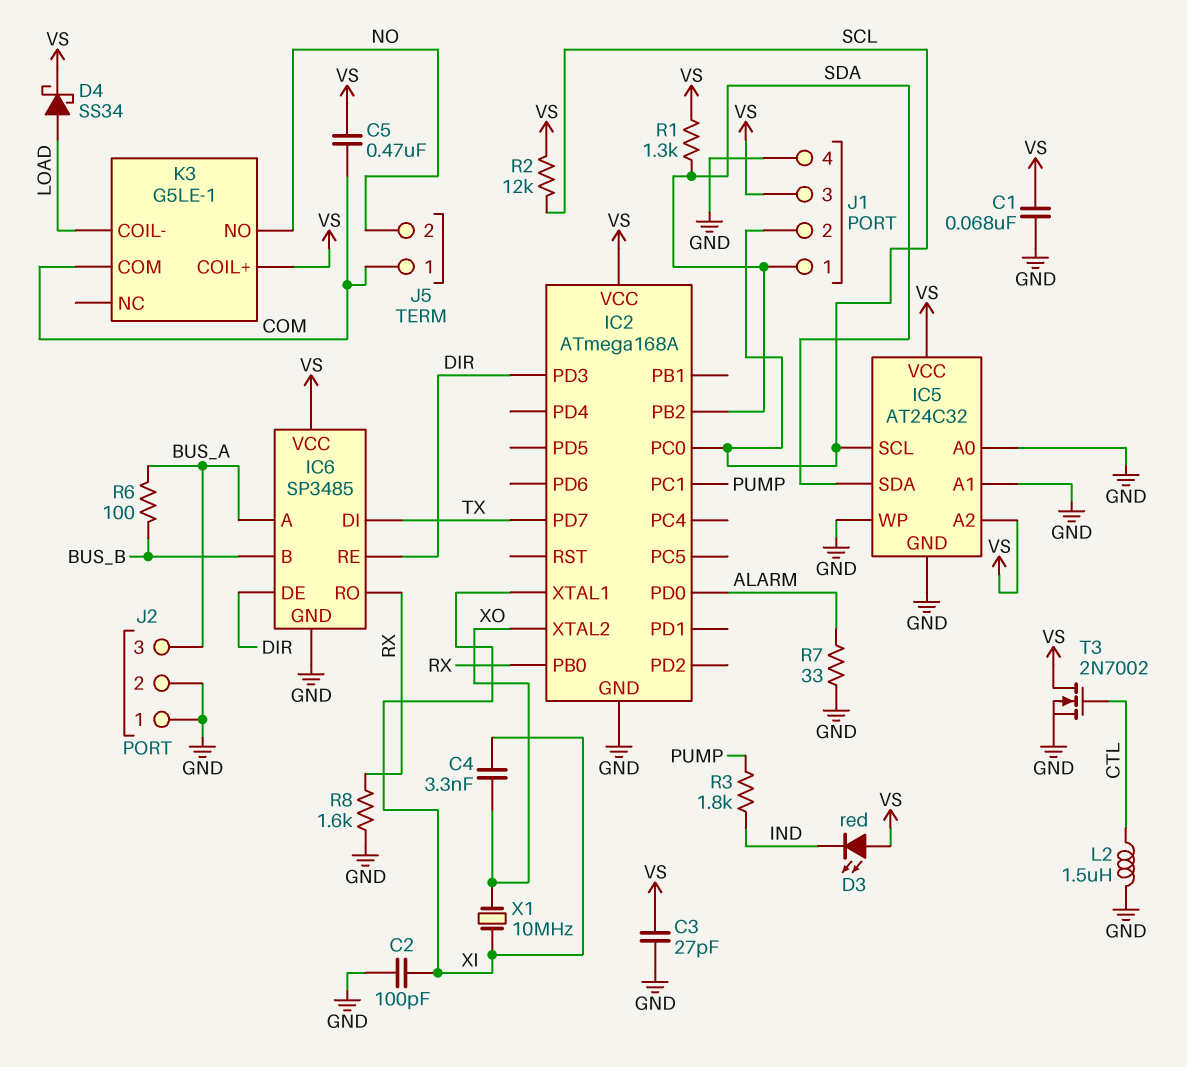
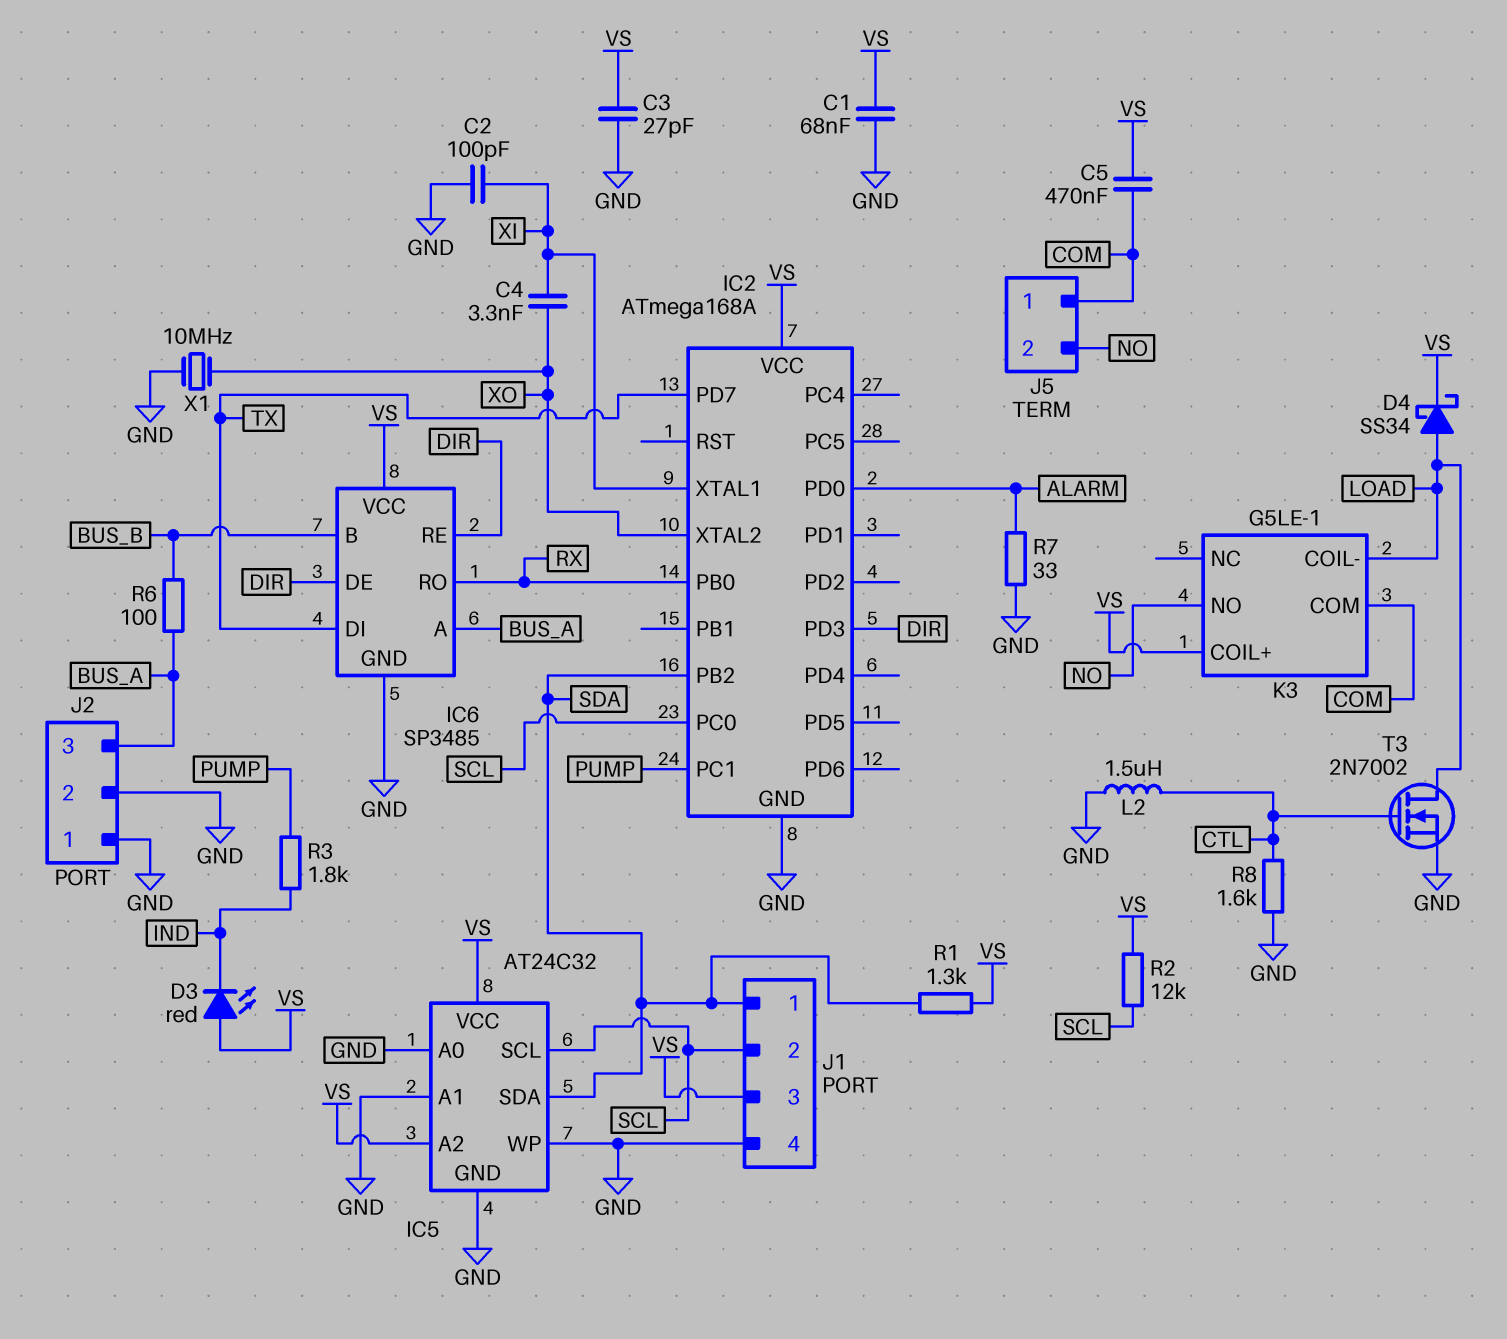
R8: 1.6k (GND, RX) -> 1.6k (CTL, GND)
T3: NMOS 2N7002 (G CTL, D VS, S GND) -> NMOS 2N7002 (G CTL, D LOAD, S GND)
X1: 10MHz (XI, XO) -> 10MHz (GND, XO)

